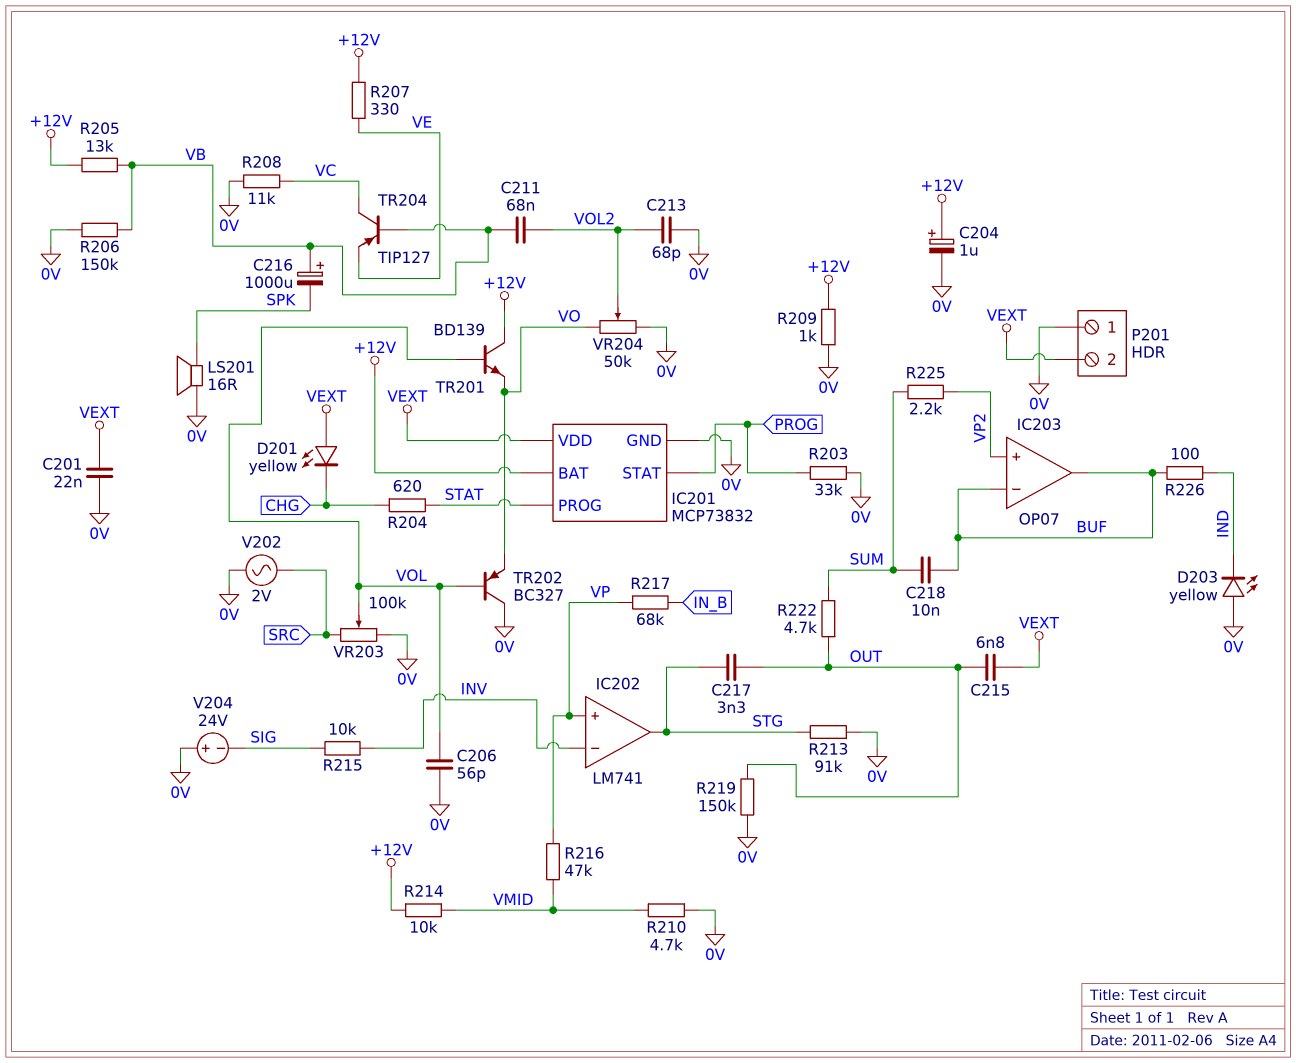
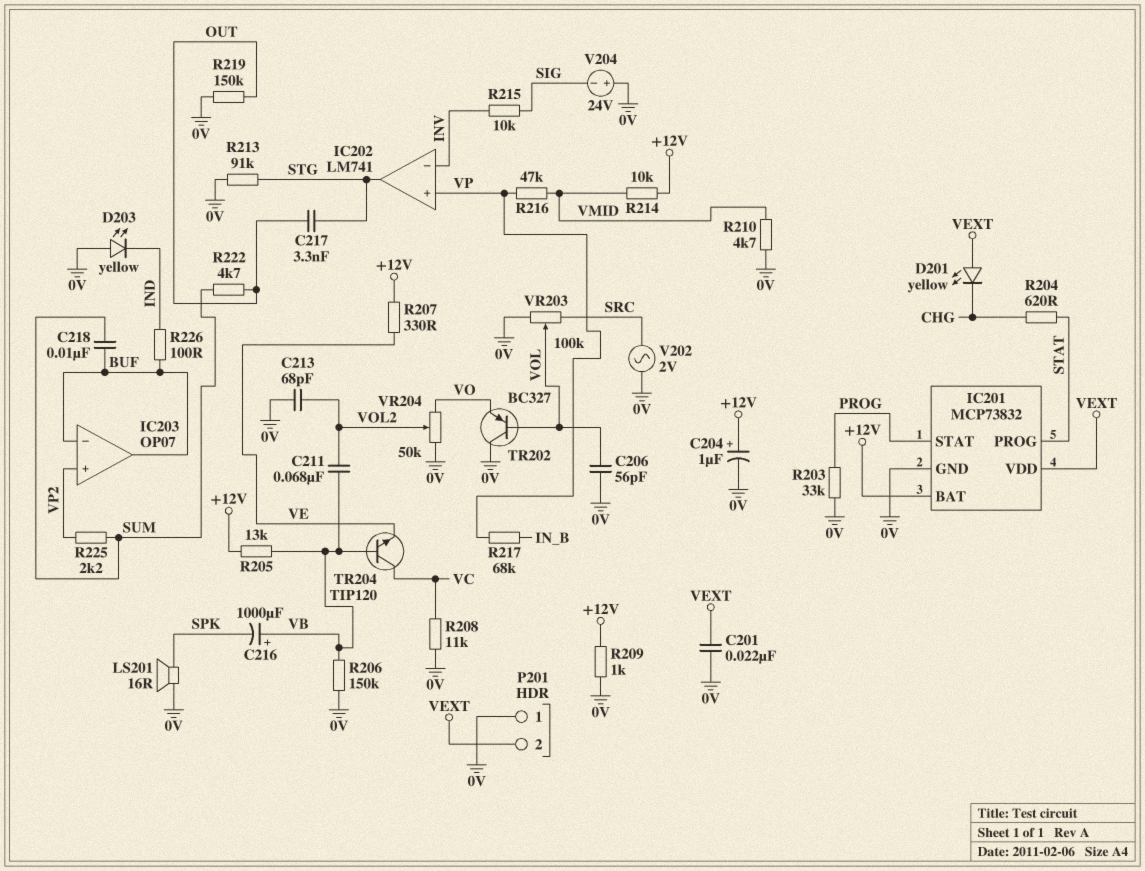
C215: 6.8nF (OUT, VEXT) -> none
TR201: NPN BD139 (B VOL, C +12V, E VO) -> none
TR204: PNP TIP127 (B VB, C VC, E VE) -> NPN TIP120 (B VB, C VC, E VE)

